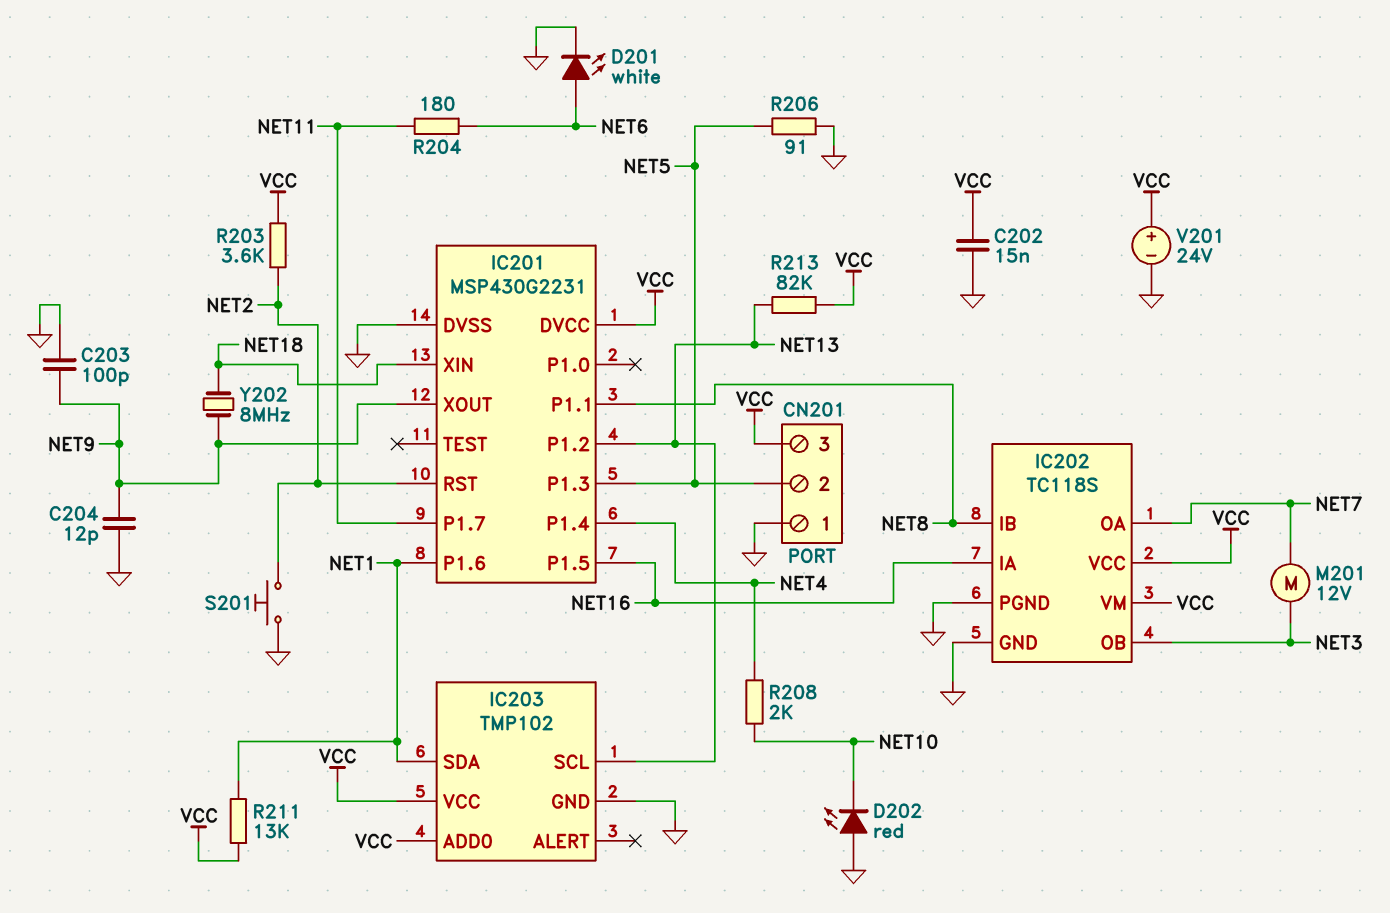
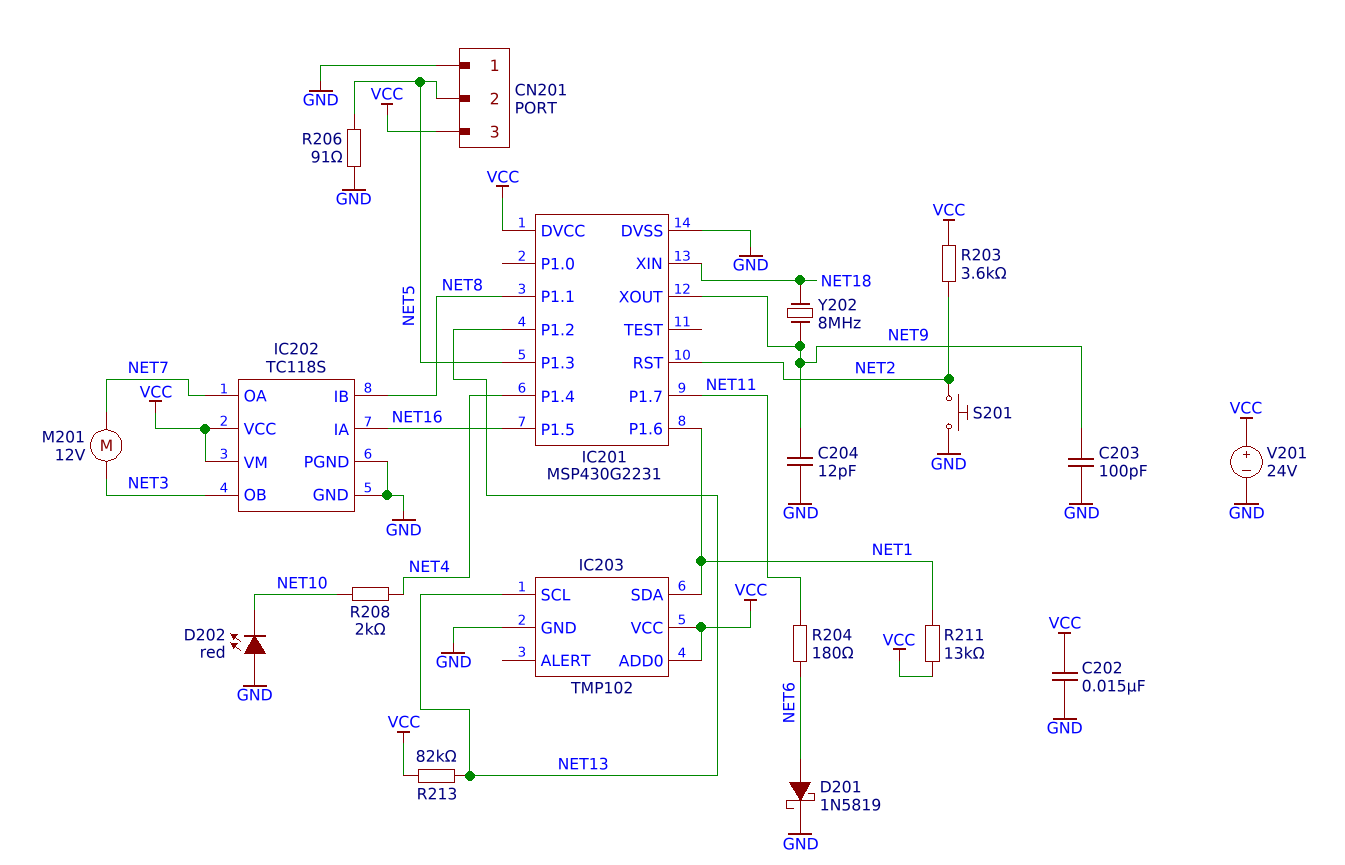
D201: LED white (A NET6, K GND) -> schottky 1N5819 (A NET6, K GND)

